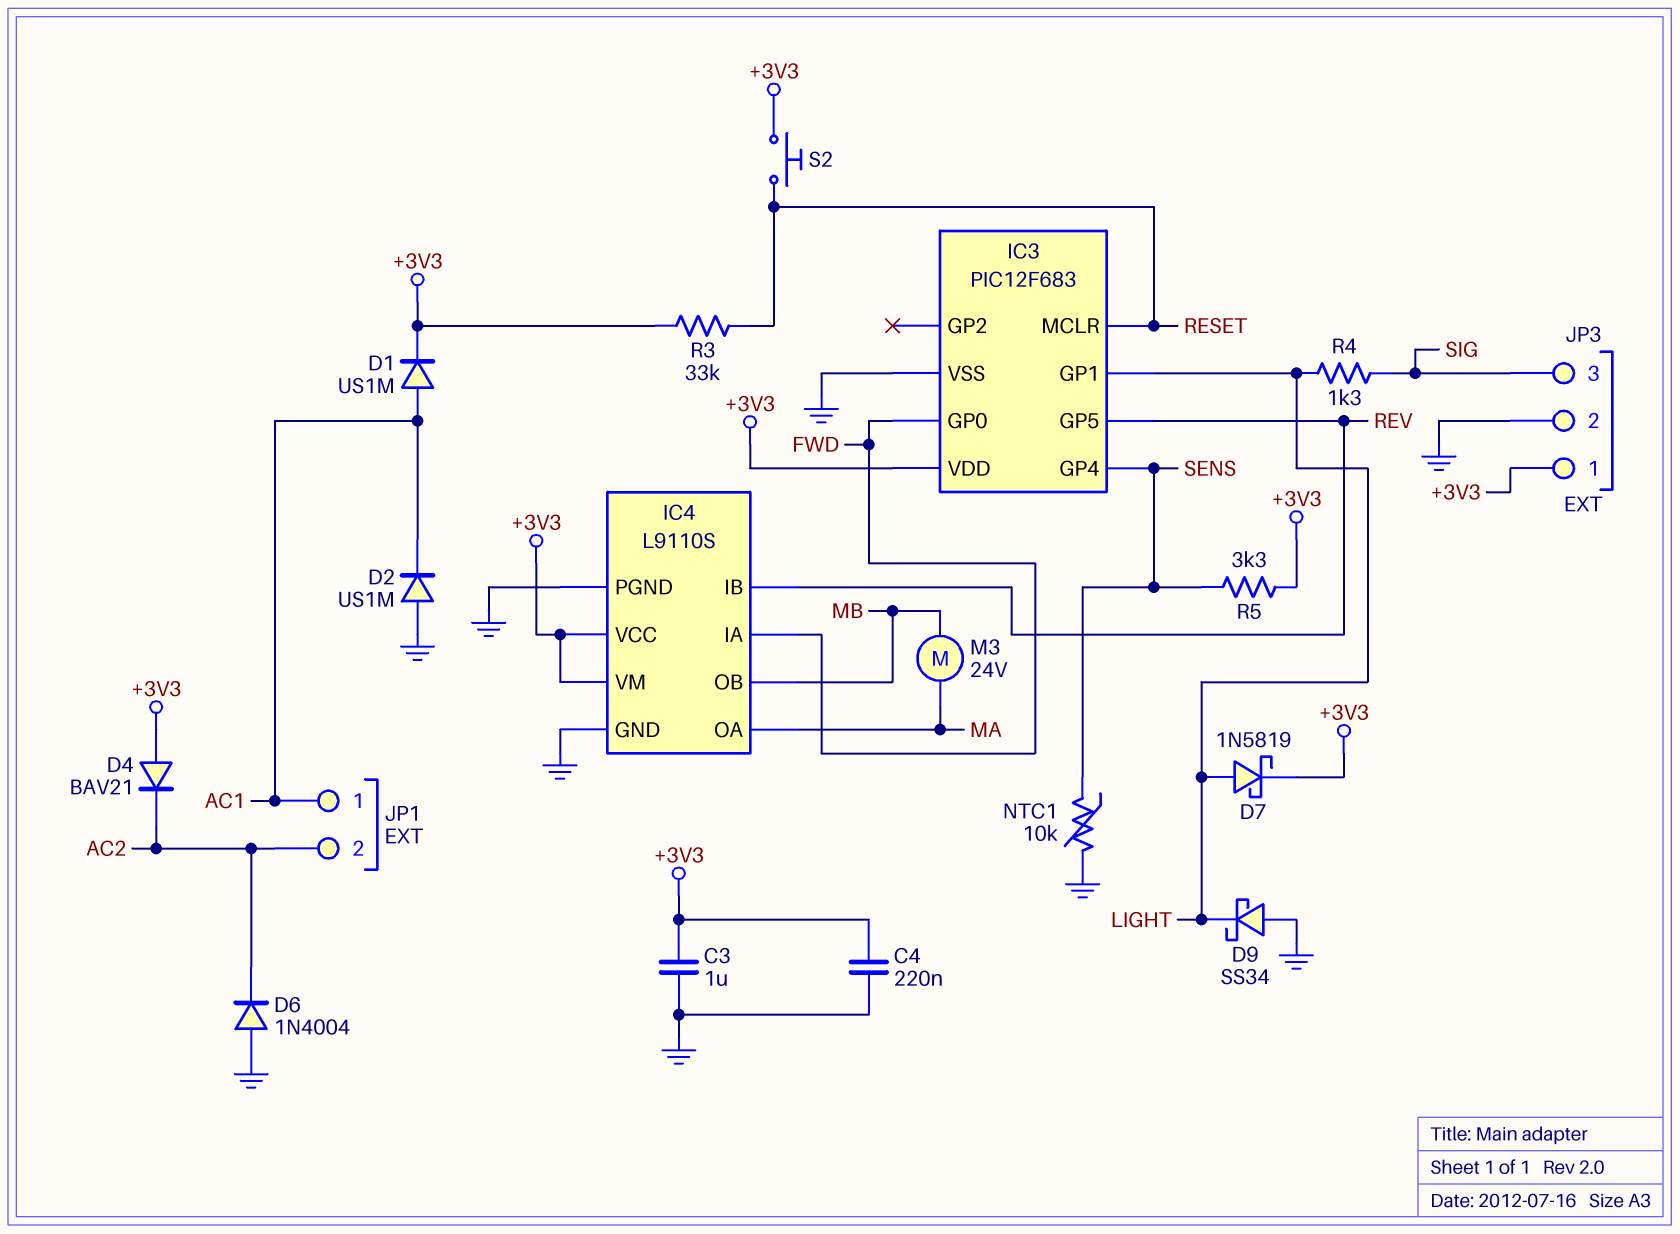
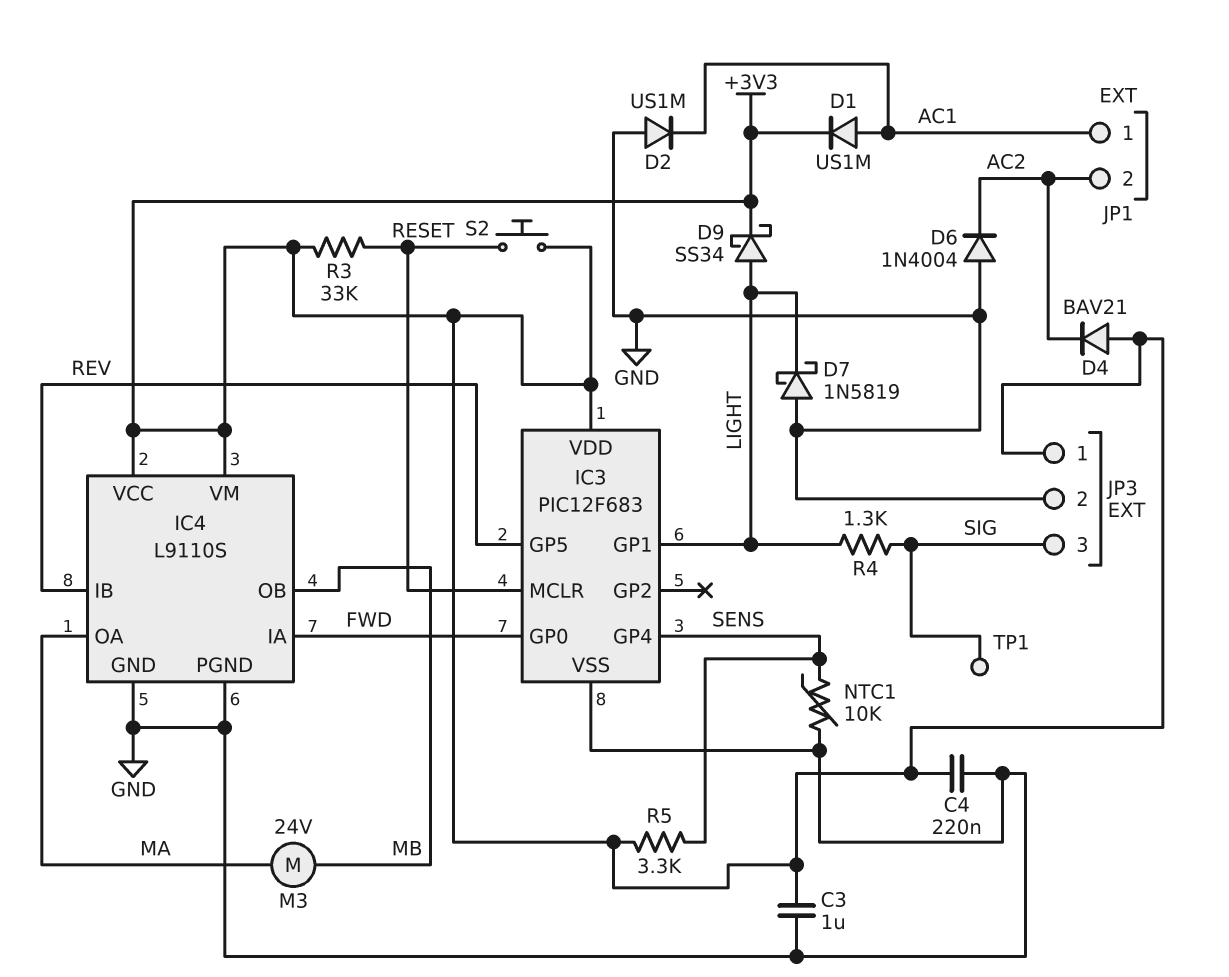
D7: schottky 1N5819 (A LIGHT, K +3V3) -> schottky 1N5819 (A GND, K LIGHT)
D9: schottky SS34 (A GND, K LIGHT) -> schottky SS34 (A LIGHT, K +3V3)
TP1: none -> test point (SIG)

